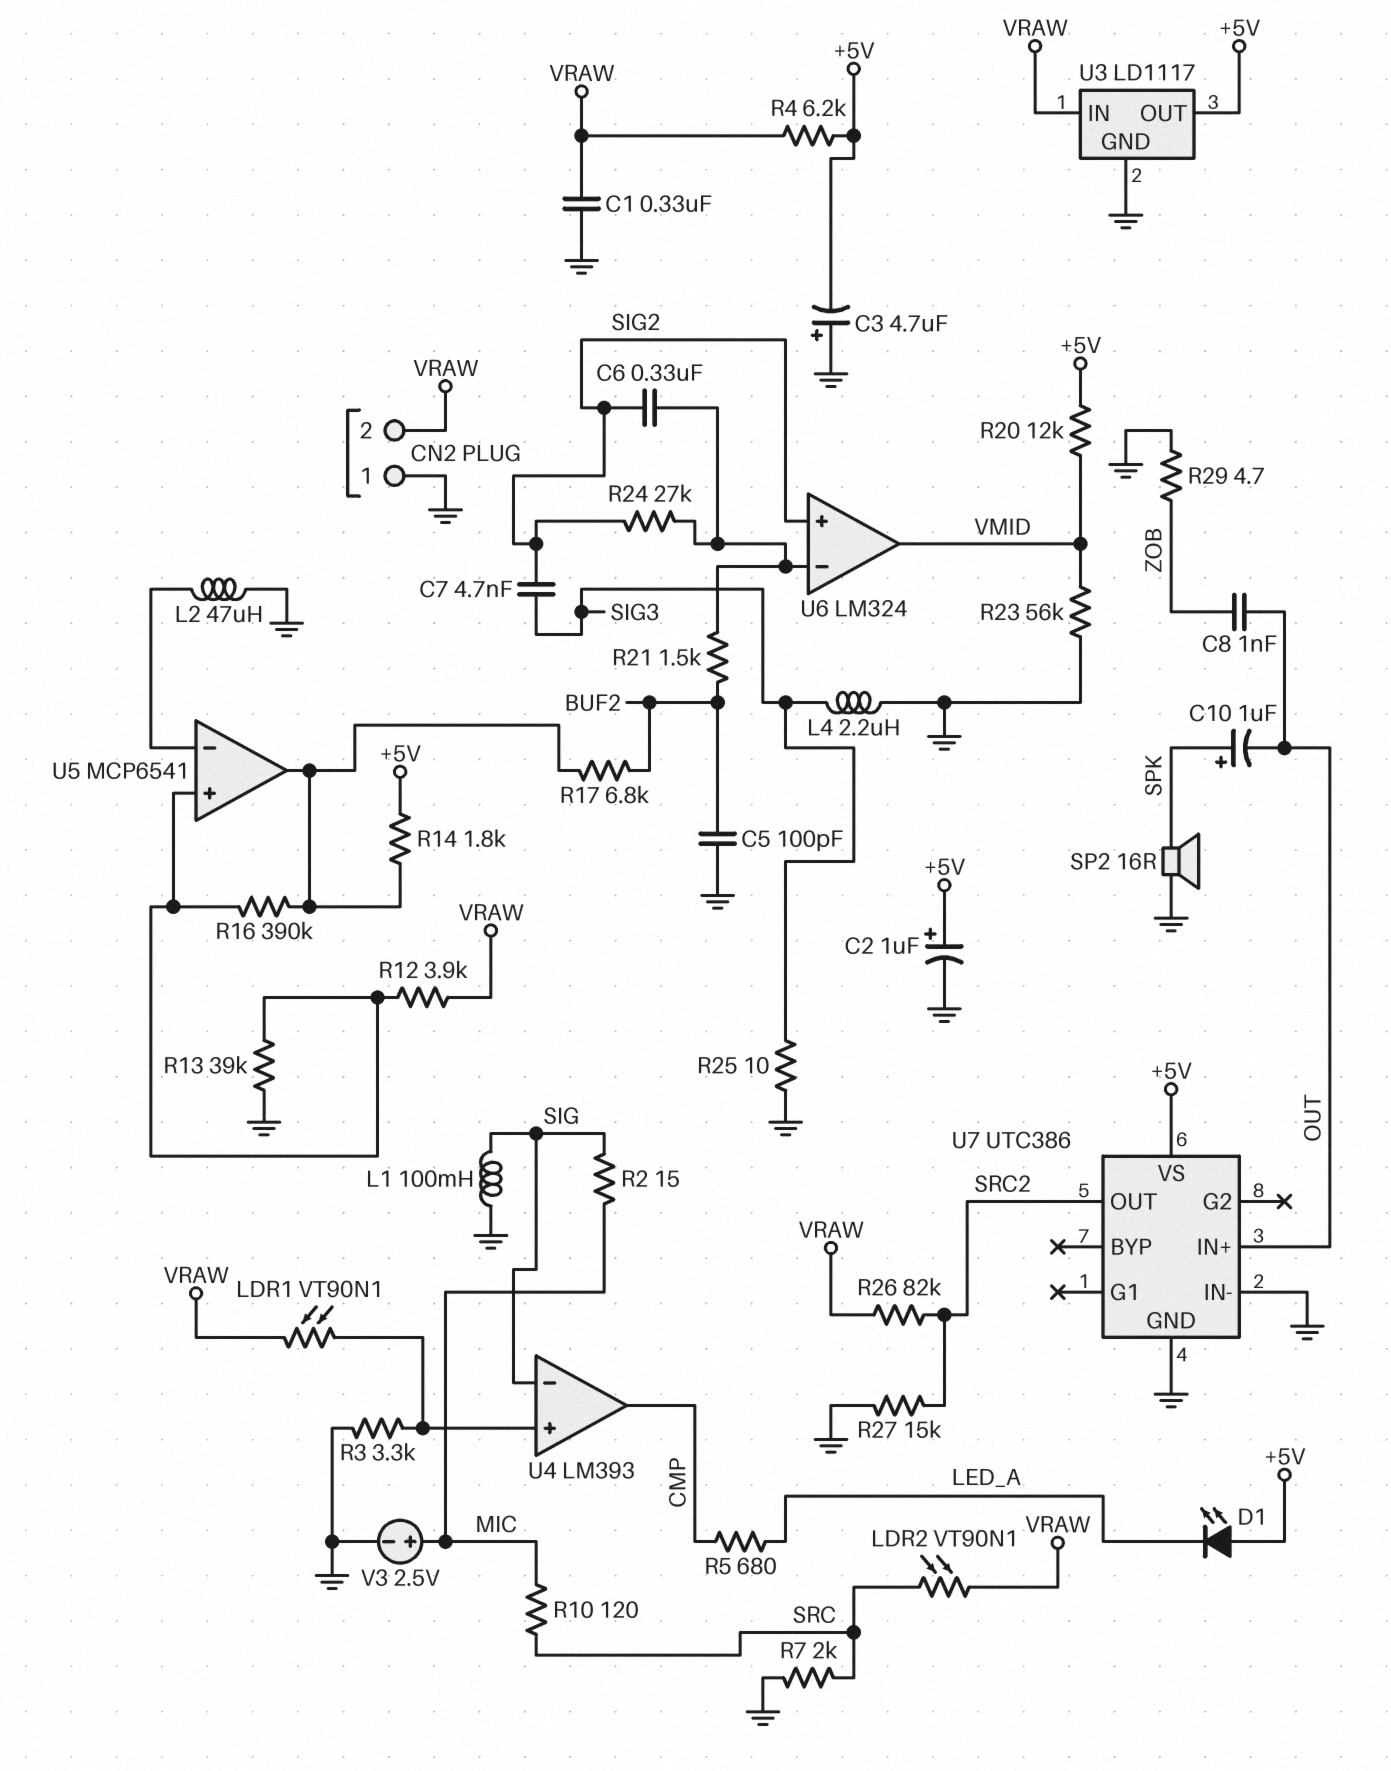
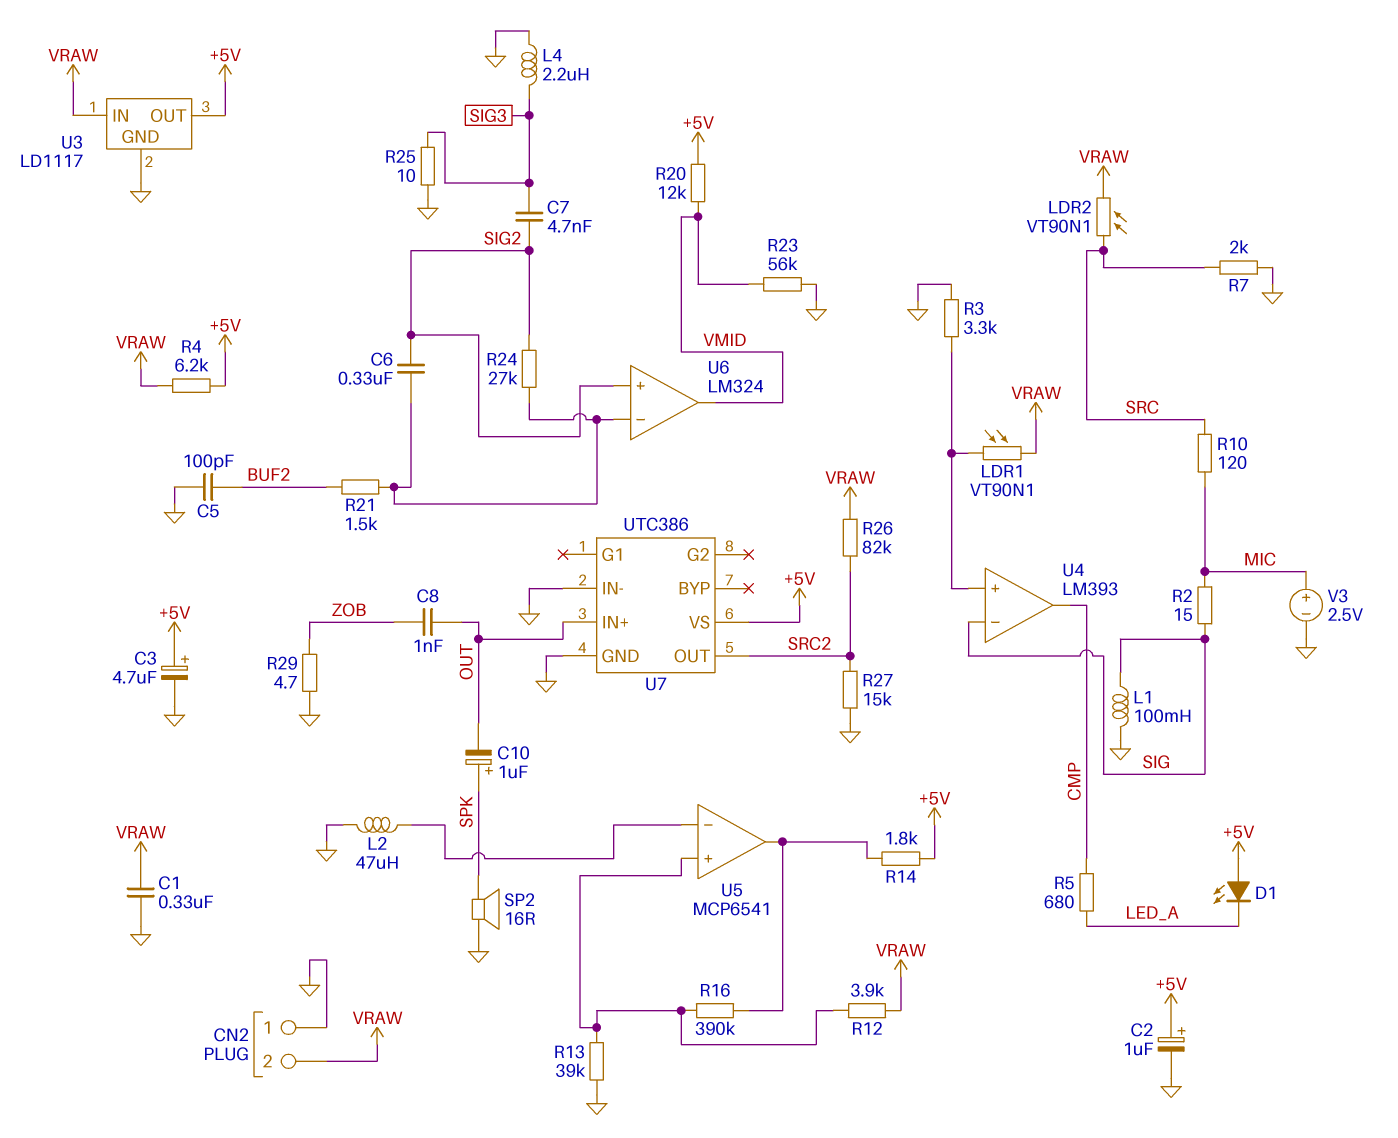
C3: 4.7uF (plus GND, minus +5V) -> 4.7uF (plus +5V, minus GND)
R17: 6.8k (BUF2, U5/out) -> none

